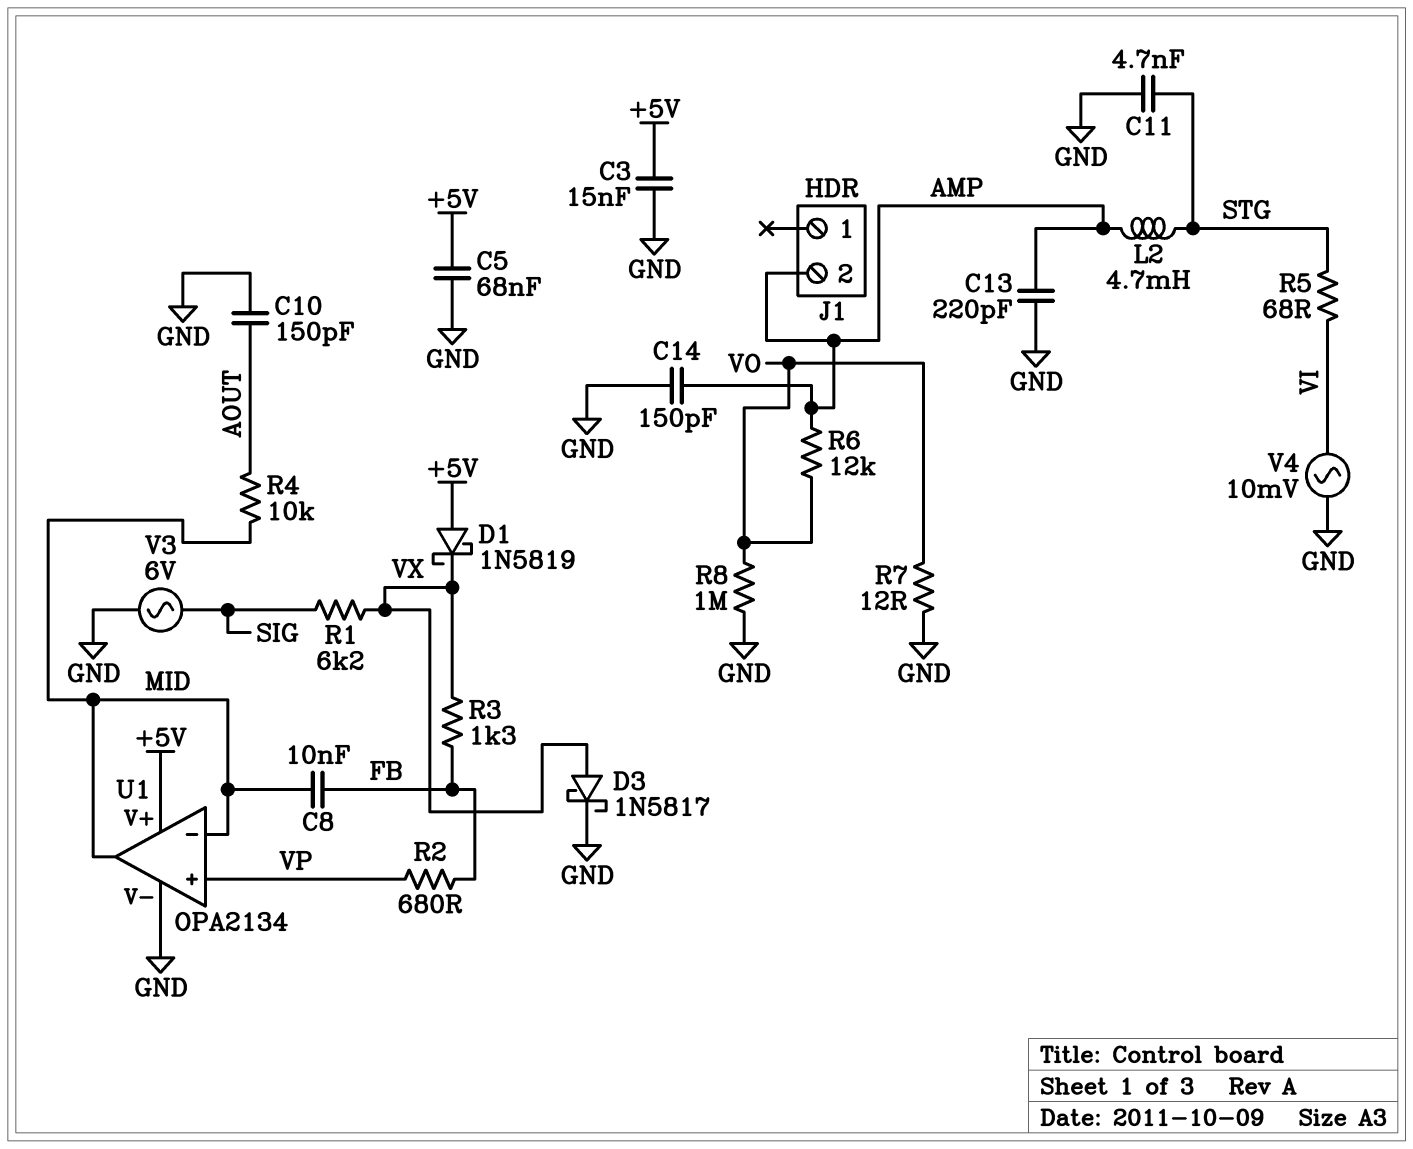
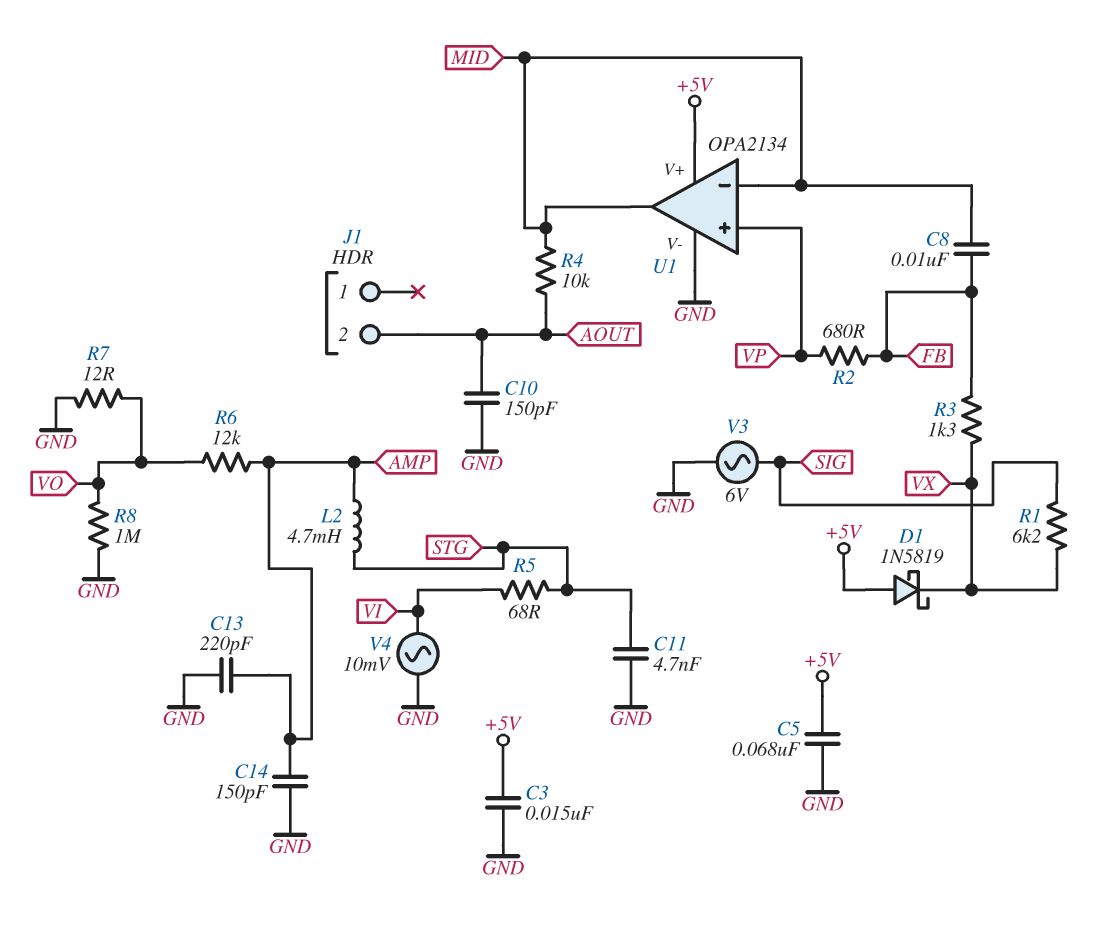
D3: schottky 1N5817 (A VX, K GND) -> none
J1 pin 2: AMP -> AOUT

